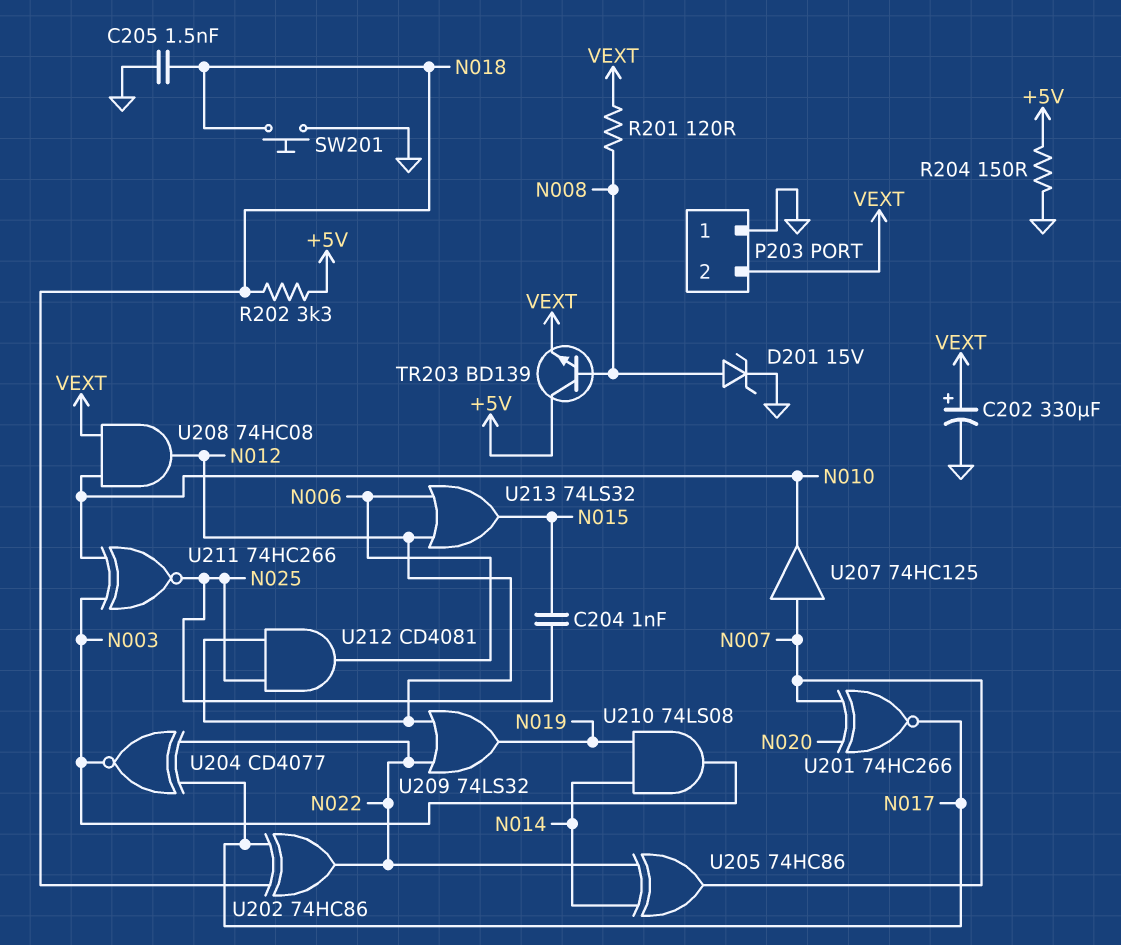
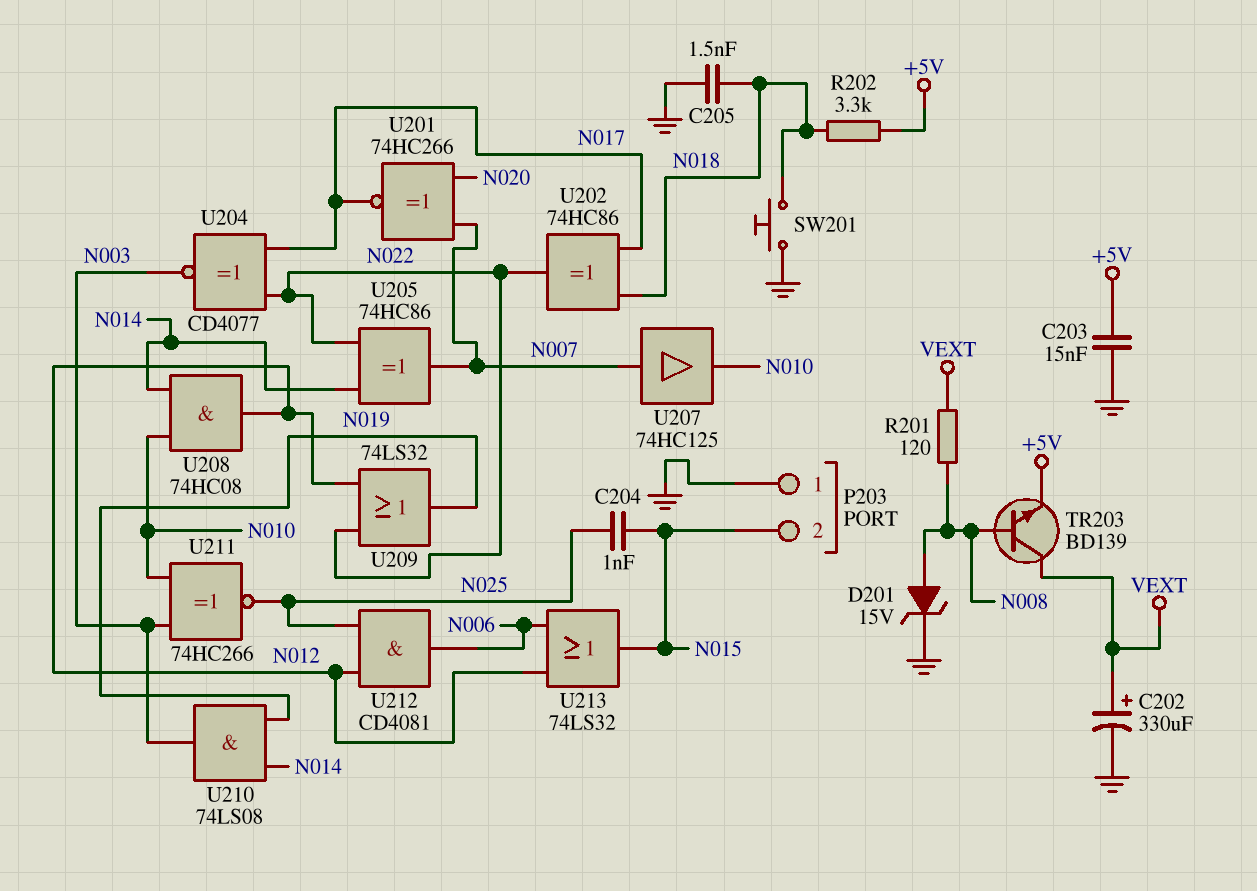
C203: none -> 15nF (+5V, GND)
P203 pin 2: VEXT -> N015
R204: 150 (+5V, GND) -> none
TR203: NPN BD139 (B N008, C +5V, E VEXT) -> NPN BD139 (B N008, C VEXT, E +5V)
U208: AND 74HC08 (in N010, in VEXT, out N012) -> AND 74HC08 (in N010, in N014, out N012)

